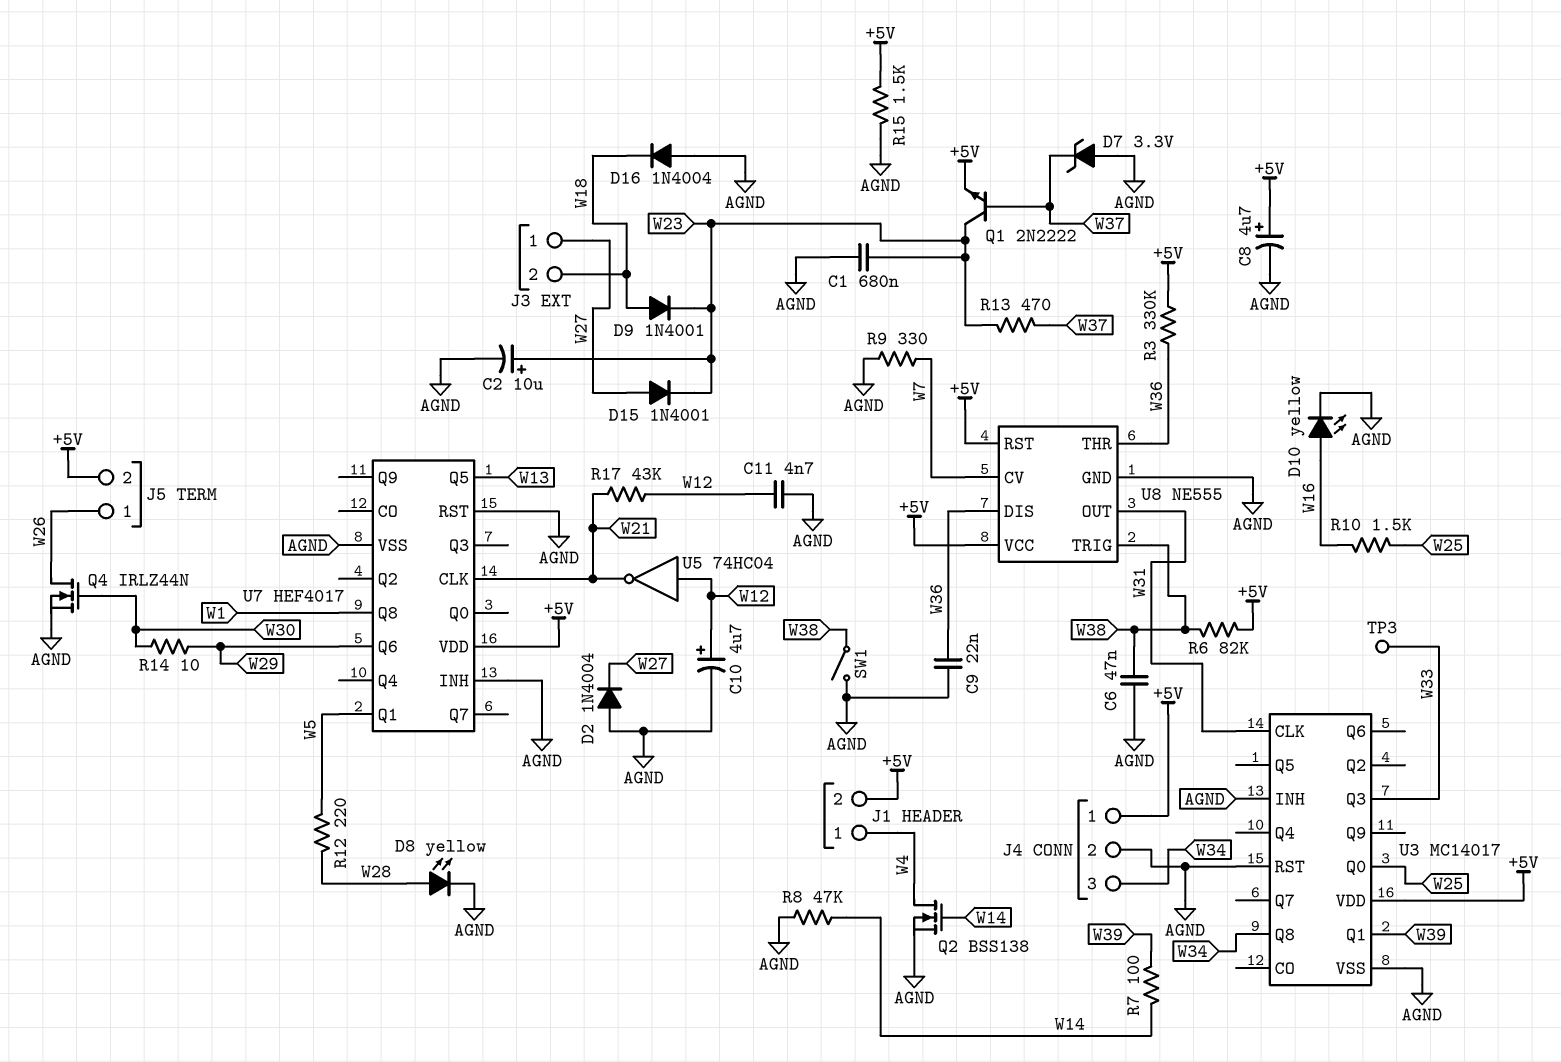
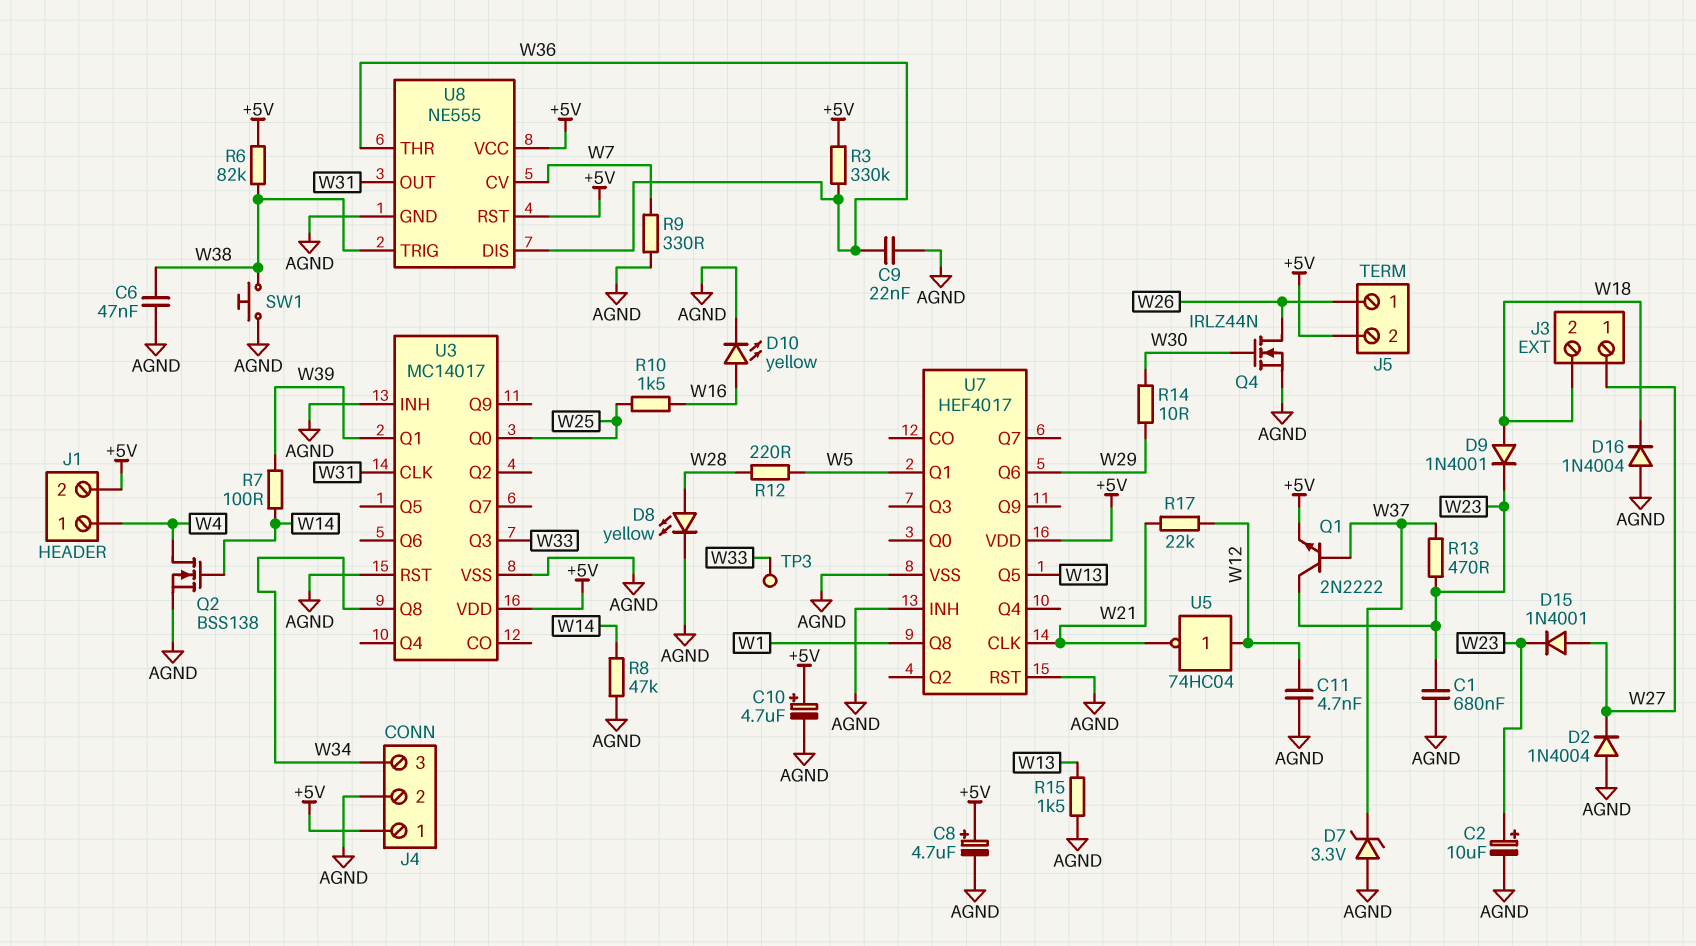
C10: 4.7uF (plus W12, minus AGND) -> 4.7uF (plus +5V, minus AGND)
R15: 1.5k (+5V, AGND) -> 1.5k (AGND, W13)
R17: 43k (W12, W21) -> 22k (W12, W21)
SW1: switch (AGND, W38) -> button (AGND, W38)

